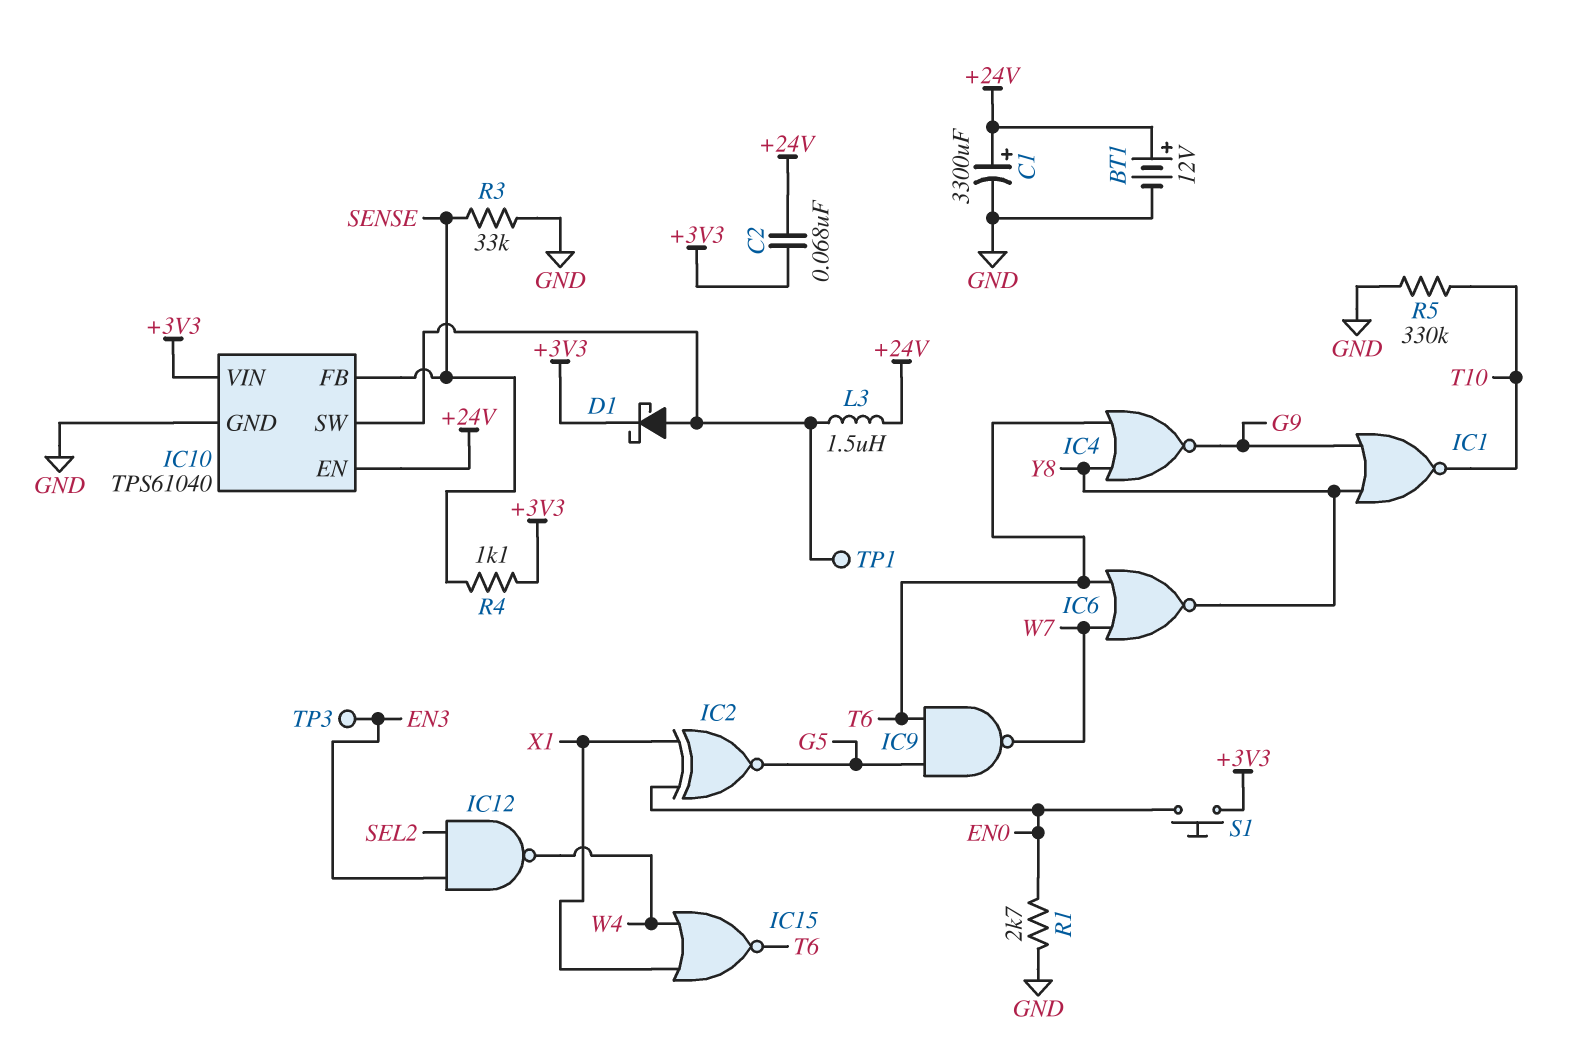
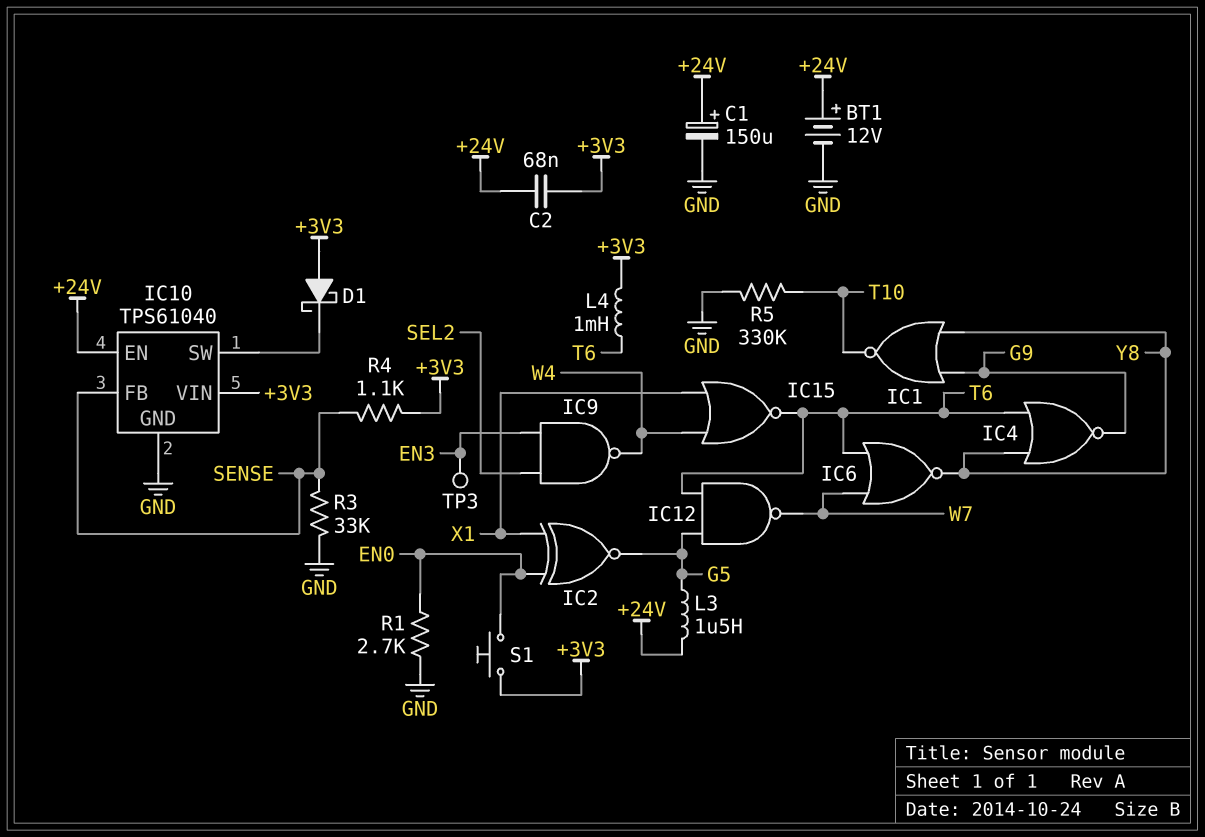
C1: 3300uF (plus +24V, minus GND) -> 150uF (plus +24V, minus GND)
D1: schottky (A IC10/SW, K +3V3) -> schottky (A +3V3, K IC10/SW)
IC9: NAND (in G5, in T6, out W7) -> NAND (in EN3, in SEL2, out W4)
IC12: NAND (in EN3, in SEL2, out W4) -> NAND (in G5, in T6, out W7)
L3: 1.5uH (+24V, IC10/SW) -> 1.5uH (+24V, G5)
L4: none -> 1mH (+3V3, T6)
TP1: test point (IC10/SW) -> none

